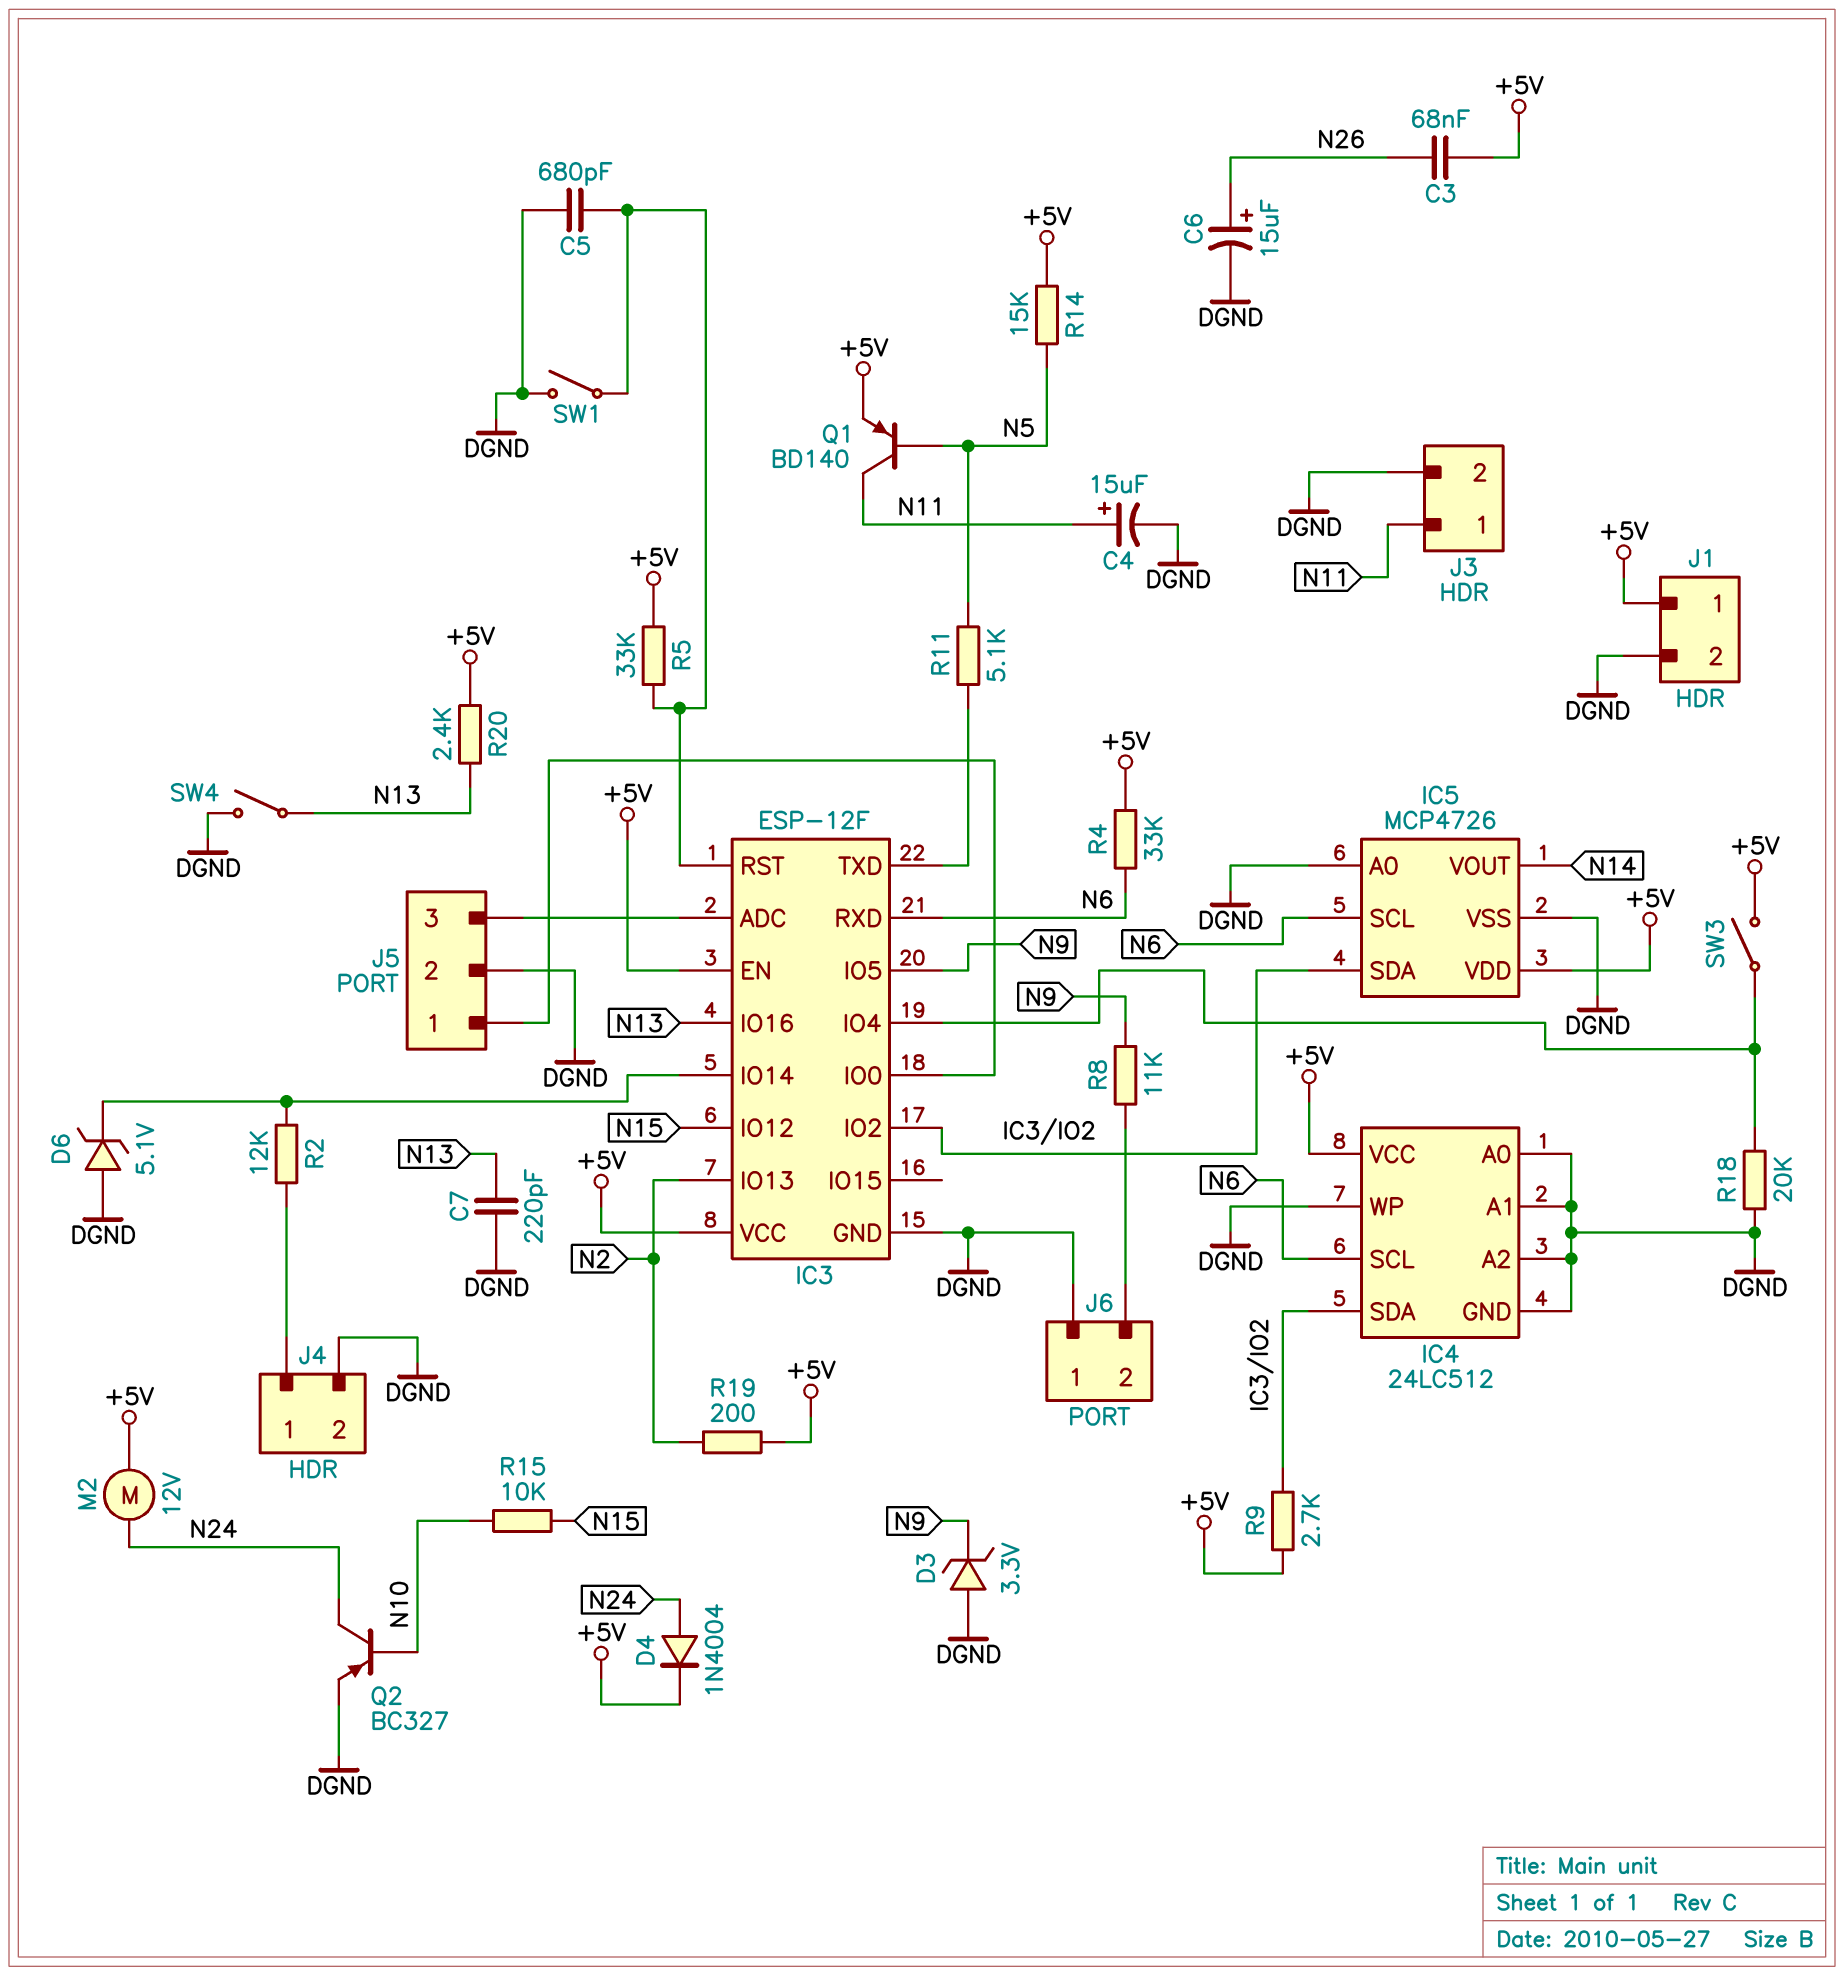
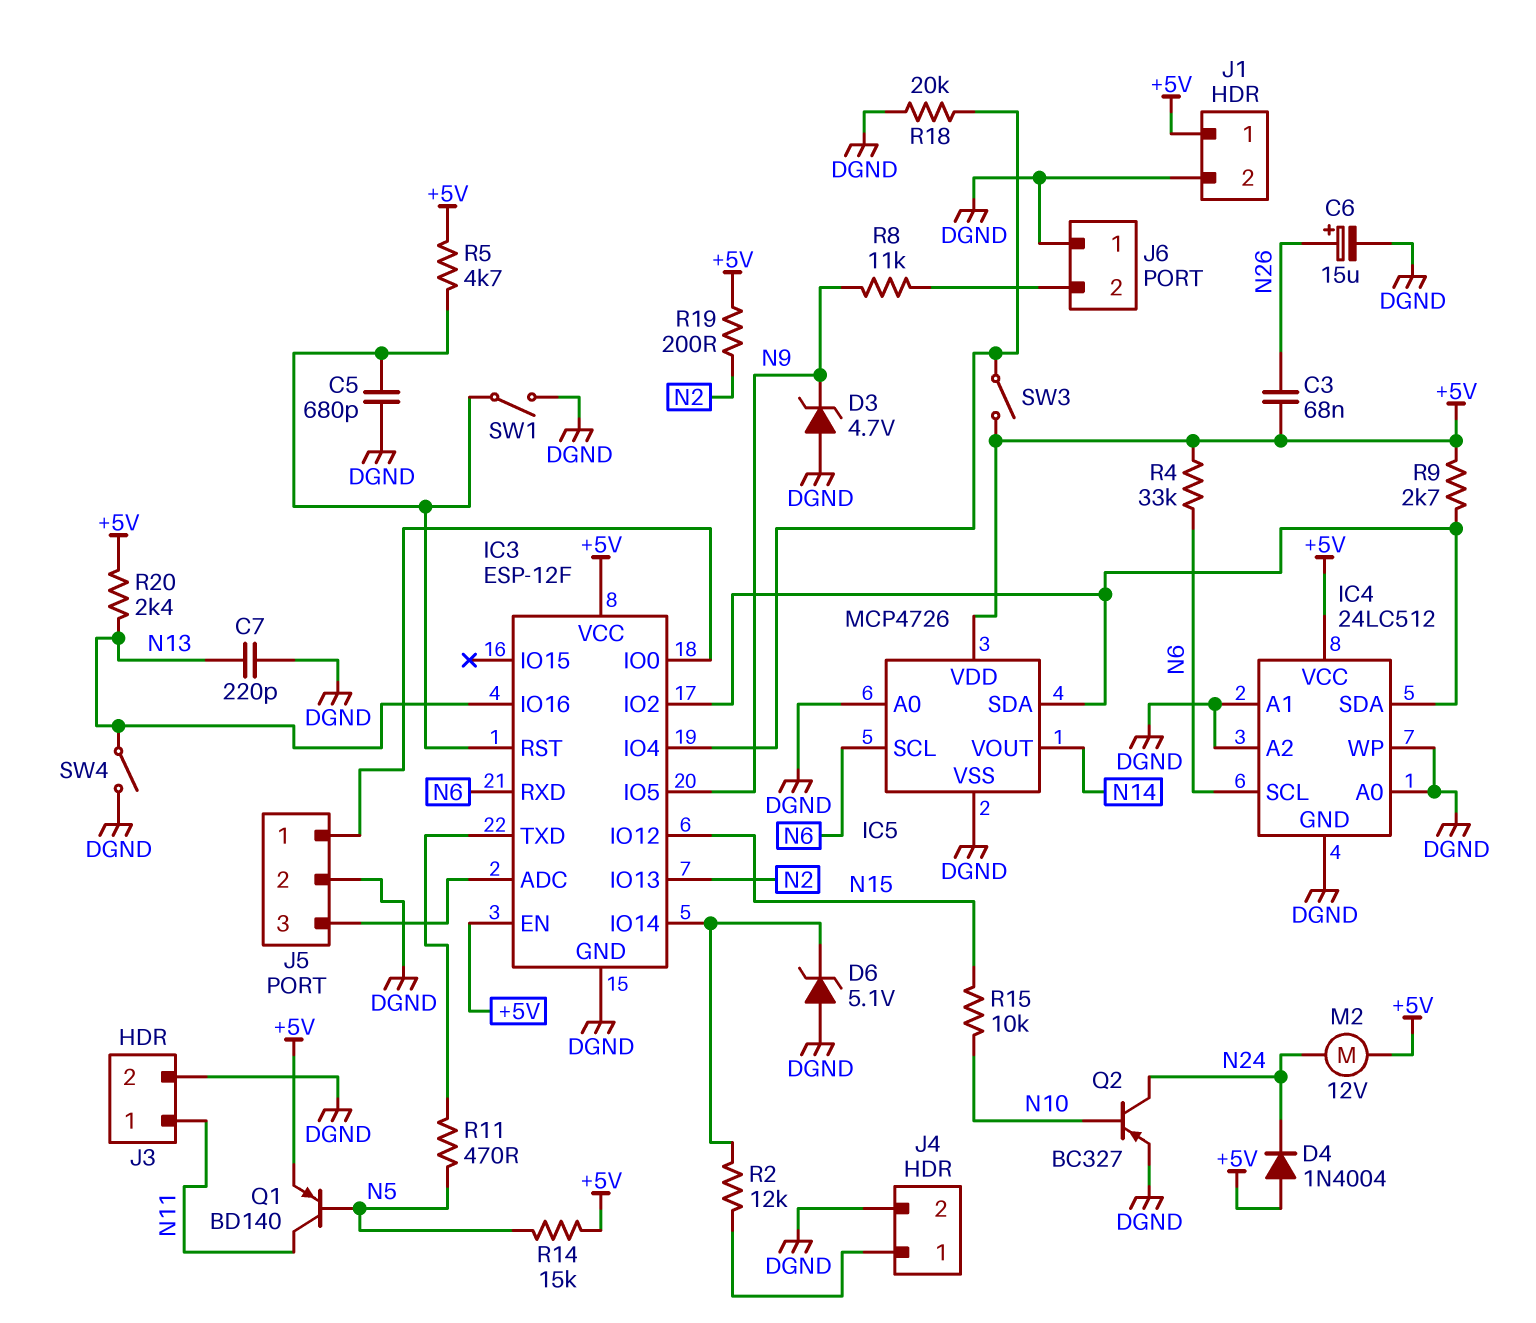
C4: 15uF (plus N11, minus DGND) -> none
D3: zener 3.3V (A DGND, K N9) -> zener 4.7V (A DGND, K N9)
D4: diode 1N4004 (A N24, K +5V) -> diode 1N4004 (A +5V, K N24)
R5: 33k (+5V, IC3/RST) -> 4.7k (+5V, IC3/RST)
R11: 5.1k (IC3/TXD, N5) -> 470 (IC3/TXD, N5)

